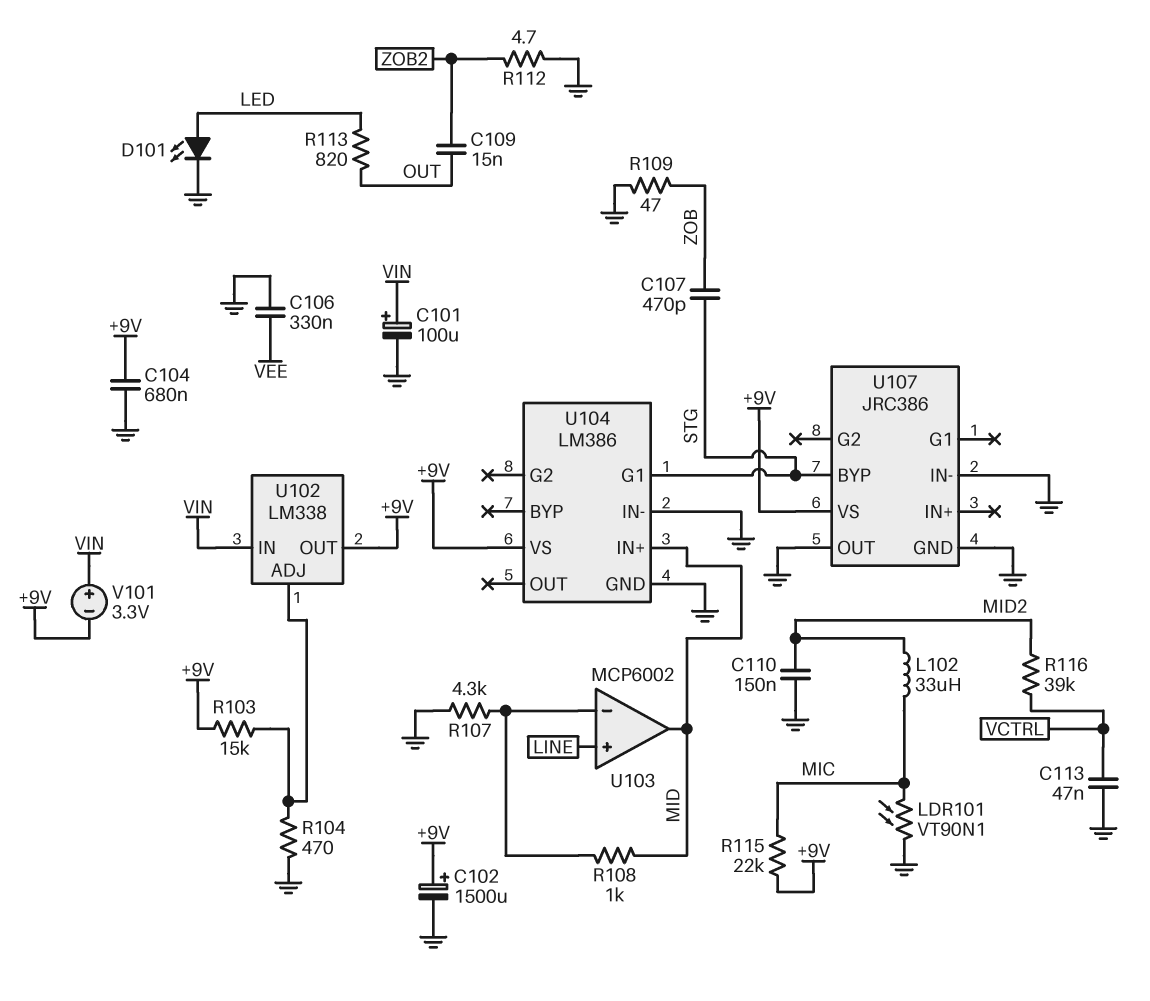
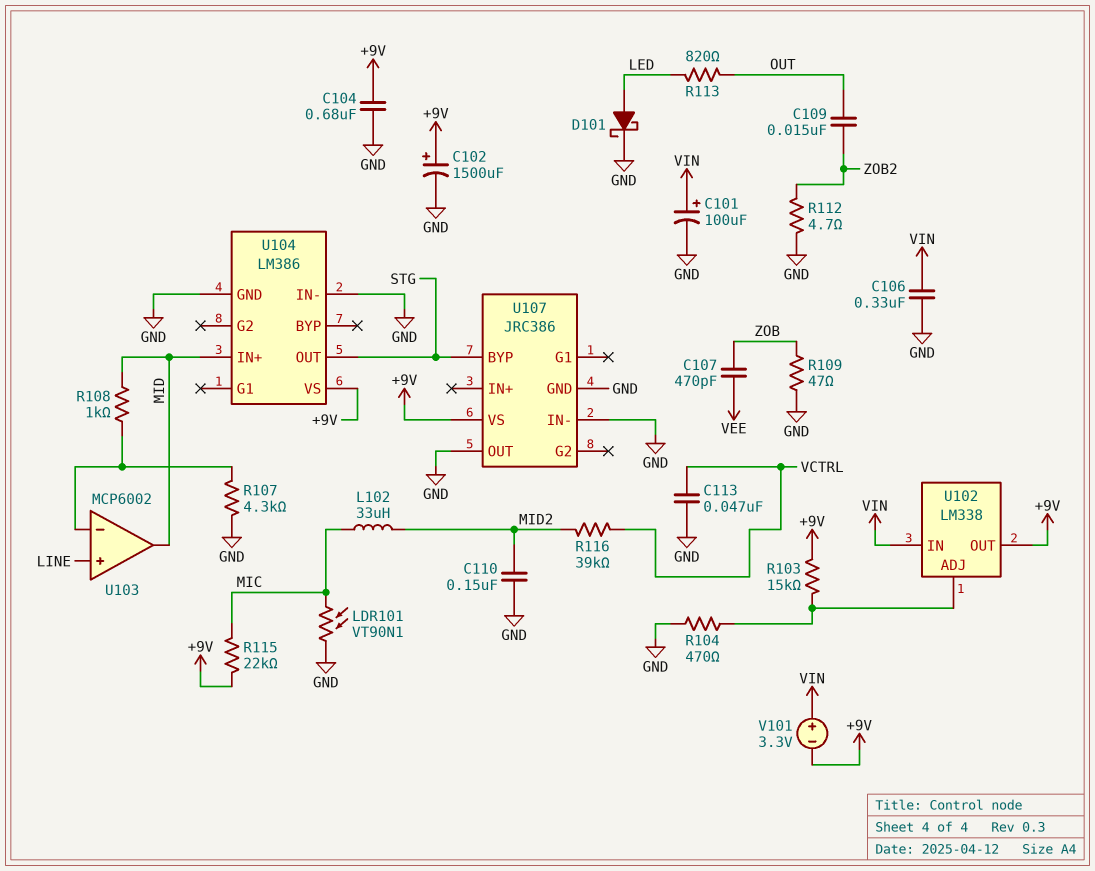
C106: 330nF (GND, VEE) -> 330nF (GND, VIN)
C107: 470pF (STG, ZOB) -> 470pF (VEE, ZOB)
D101: LED (A LED, K GND) -> schottky (A LED, K GND)
U104 pin G1: STG -> none
U104 pin OUT: none -> STG

